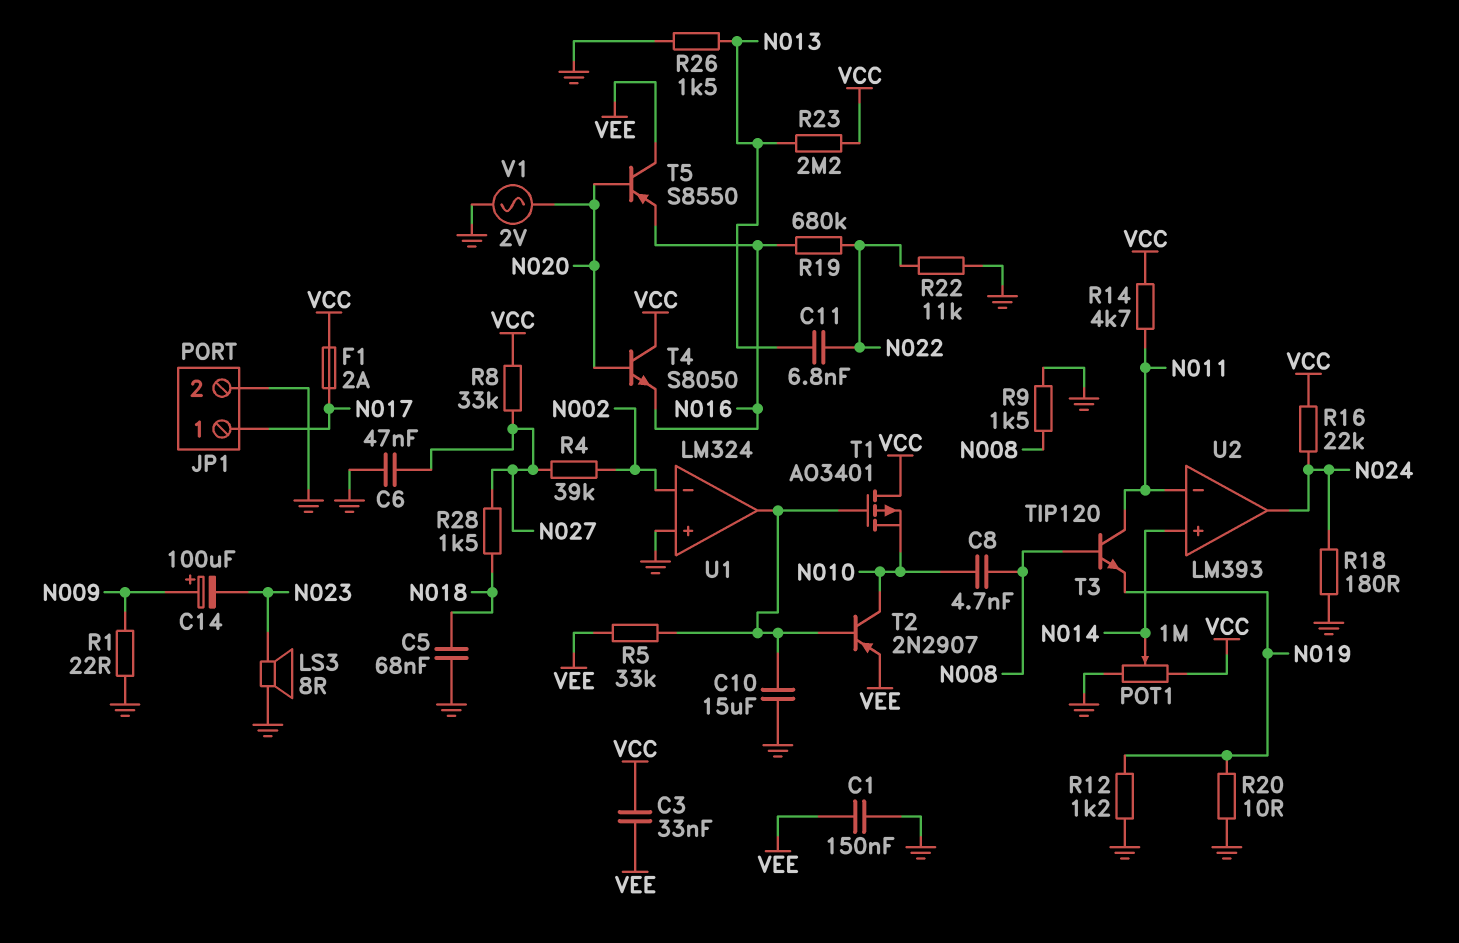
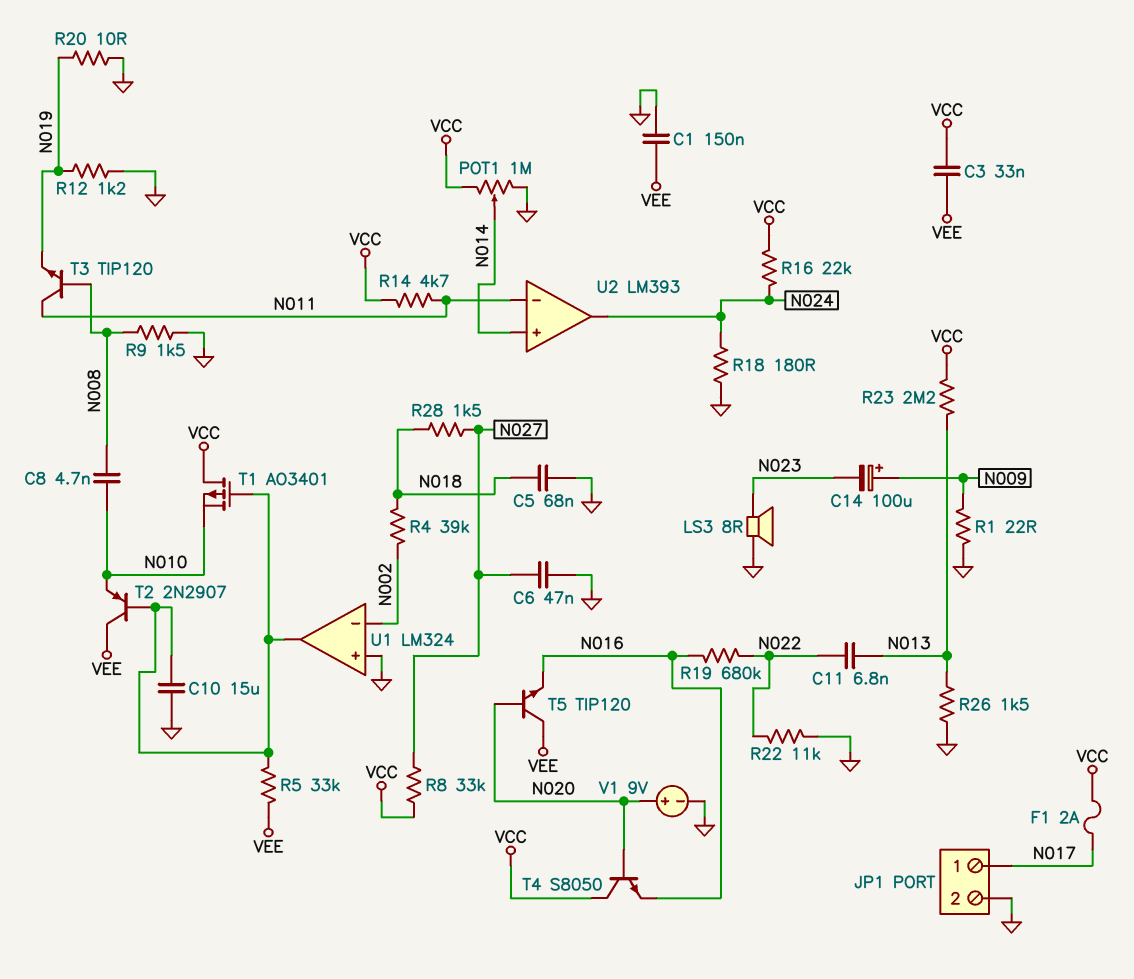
R4: 39k (N002, N027) -> 39k (N002, N018)
T2: PNP 2N2907 (B U1/out, C N010, E VEE) -> PNP 2N2907 (B U1/out, C VEE, E N010)
T5: PNP S8550 (B N020, C VEE, E N016) -> NPN TIP120 (B N020, C VEE, E N016)
V1: AC 2V (GND, N020) -> 9V (plus N020, minus GND)

